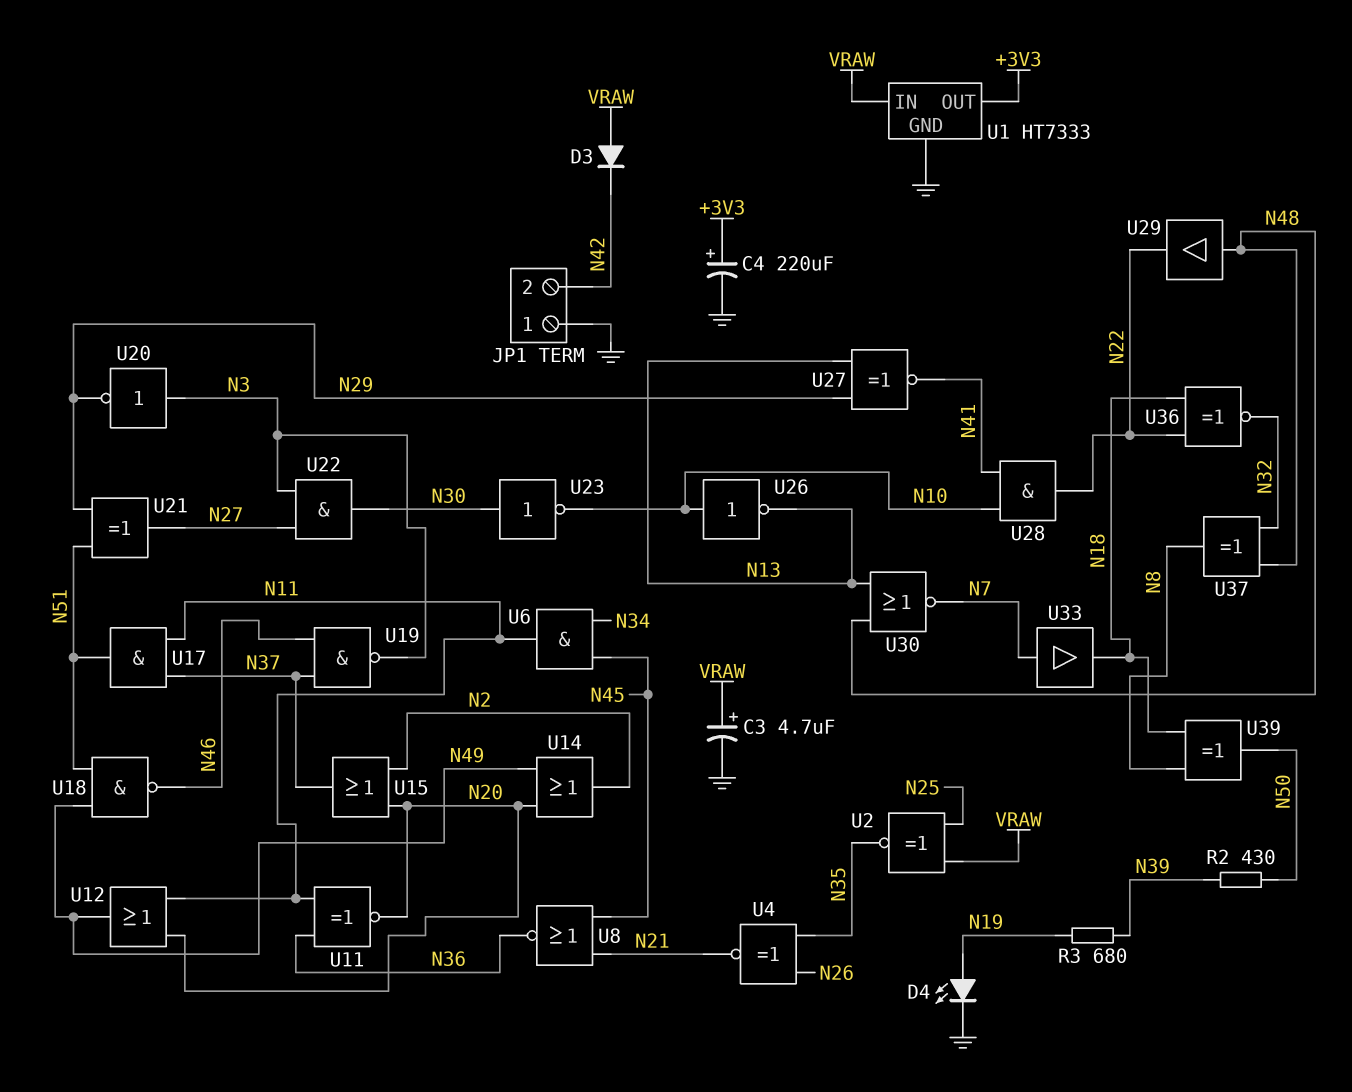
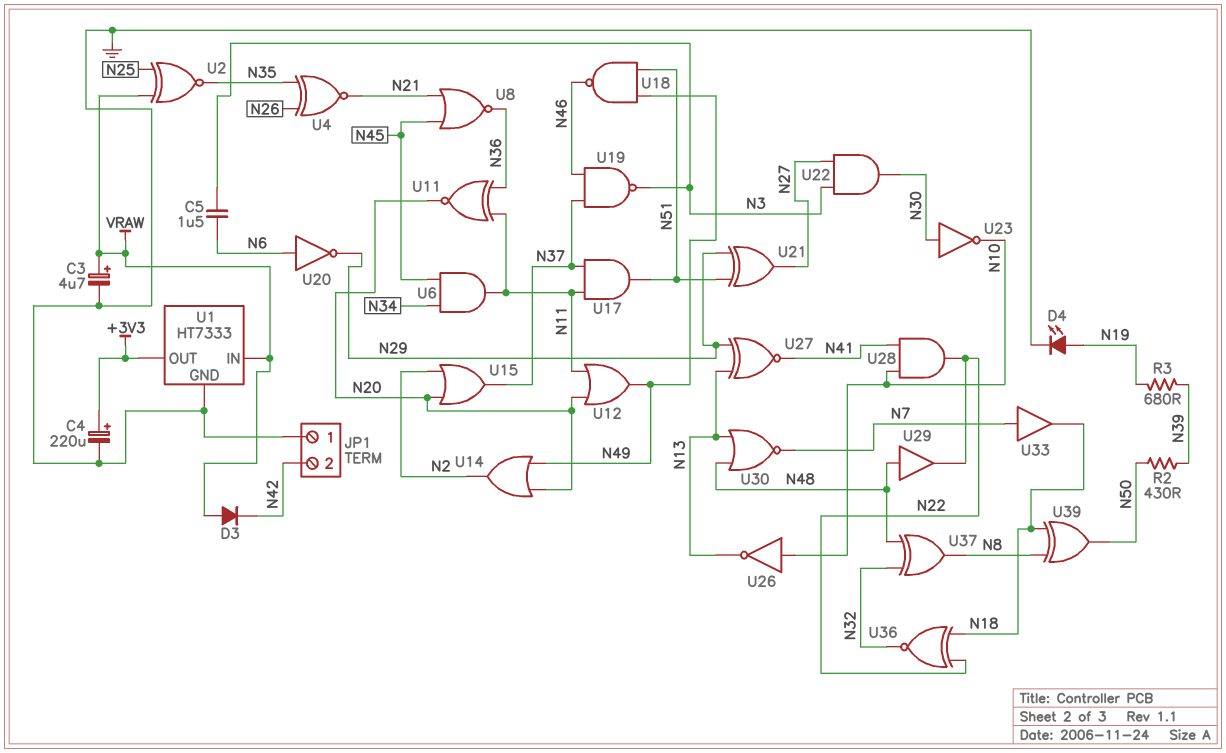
C5: none -> 1.5uF (N3, N6)
U20: NOT (in N3, out N29) -> NOT (in N6, out N29)

